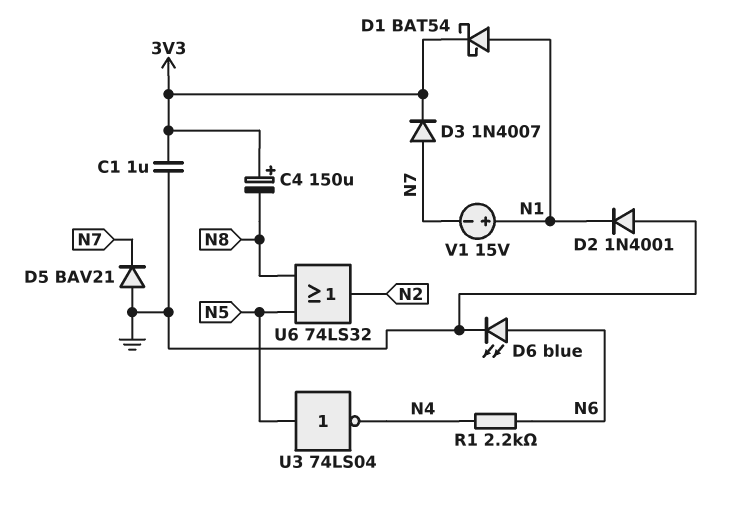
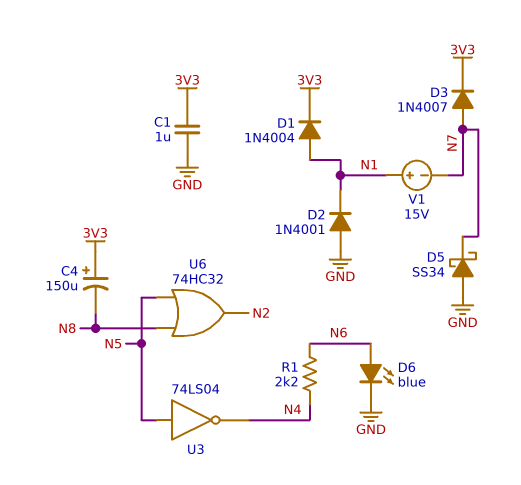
D1: schottky BAT54 (A N1, K 3V3) -> diode 1N4004 (A N1, K 3V3)
D5: diode BAV21 (A GND, K N7) -> schottky SS34 (A GND, K N7)
U6: OR 74LS32 (in N5, in N8, out N2) -> OR 74HC32 (in N5, in N8, out N2)

